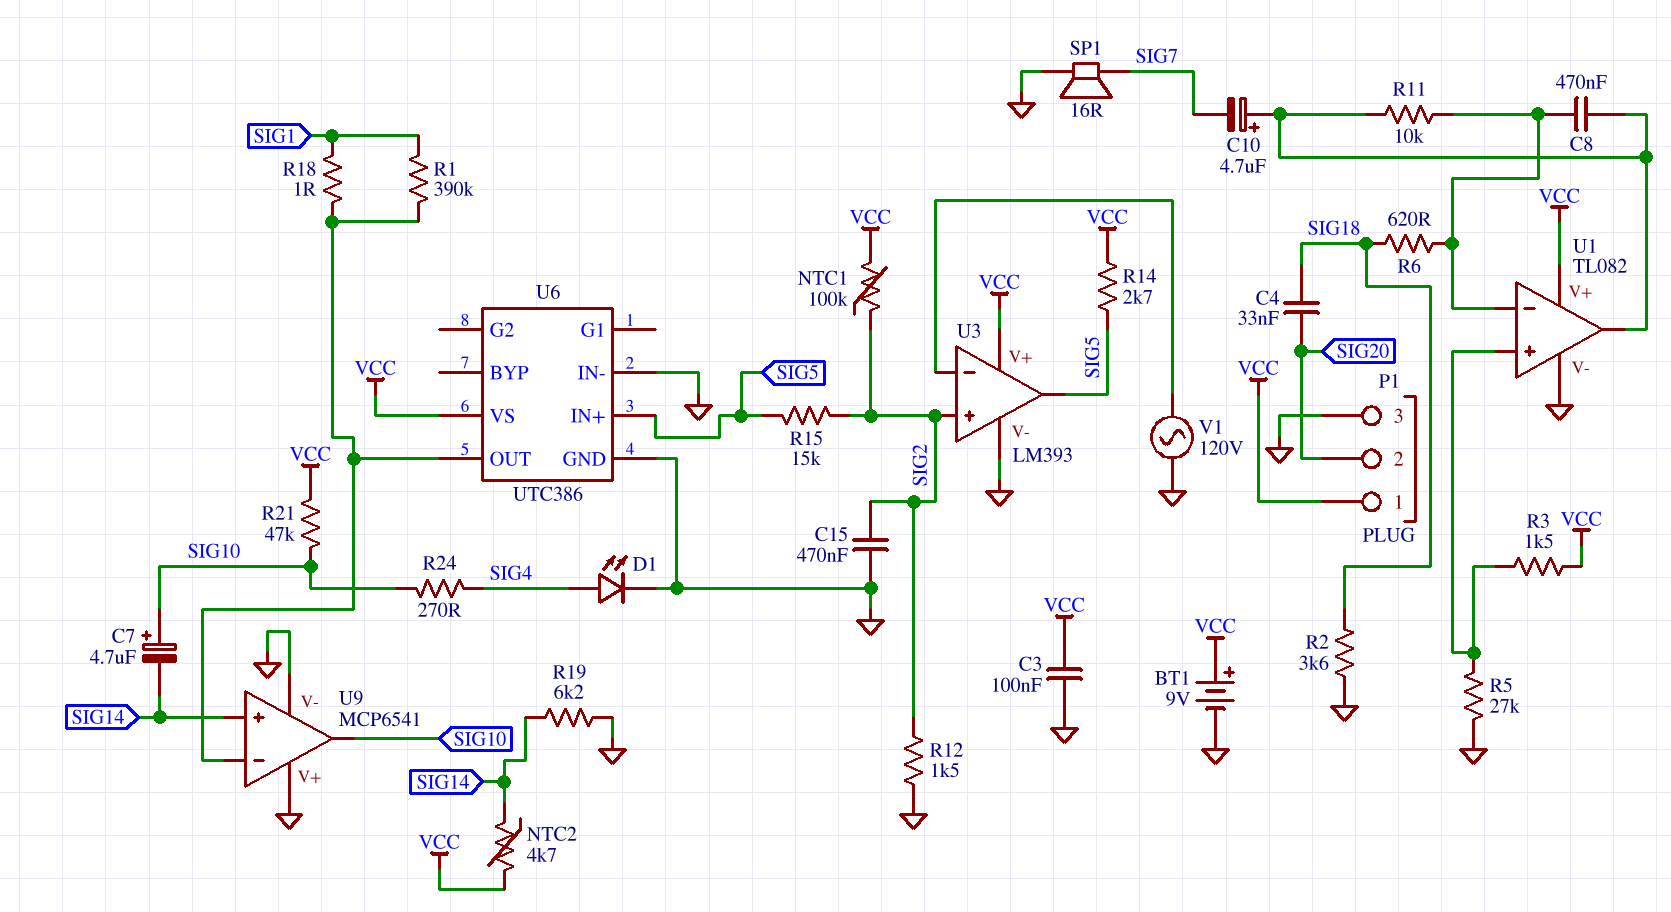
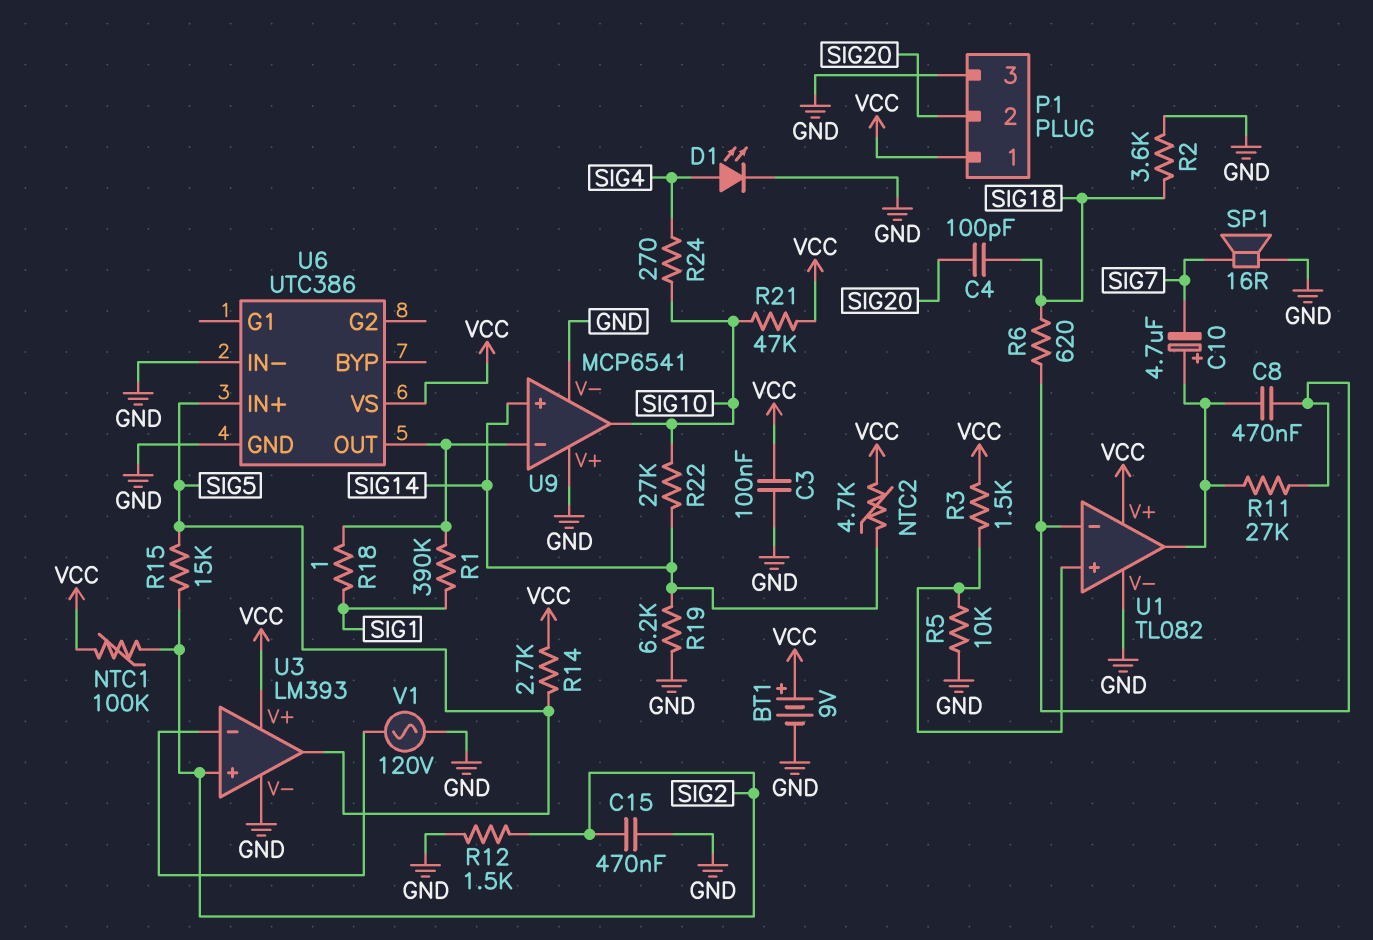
C4: 33nF (SIG18, SIG20) -> 100pF (SIG18, SIG20)
C7: 4.7uF (plus SIG10, minus SIG14) -> none
R5: 27k (GND, U1/in+) -> 10k (GND, U1/in+)
R11: 10k (U1/in-, U1/out) -> 27k (U1/in-, U1/out)
R22: none -> 27k (SIG10, SIG14)

